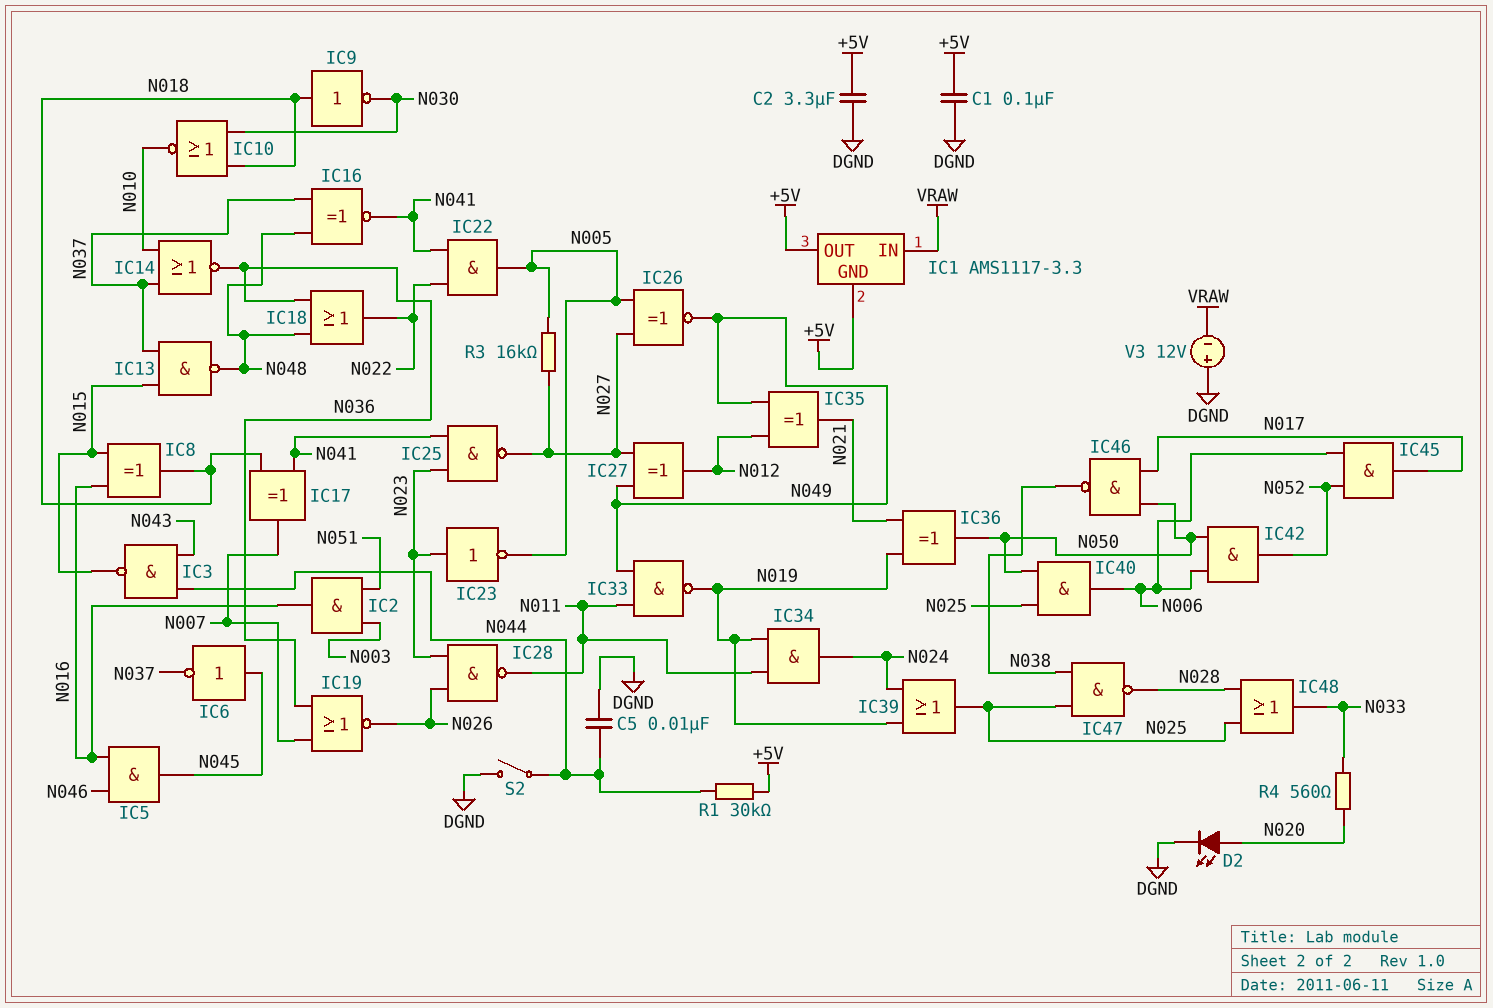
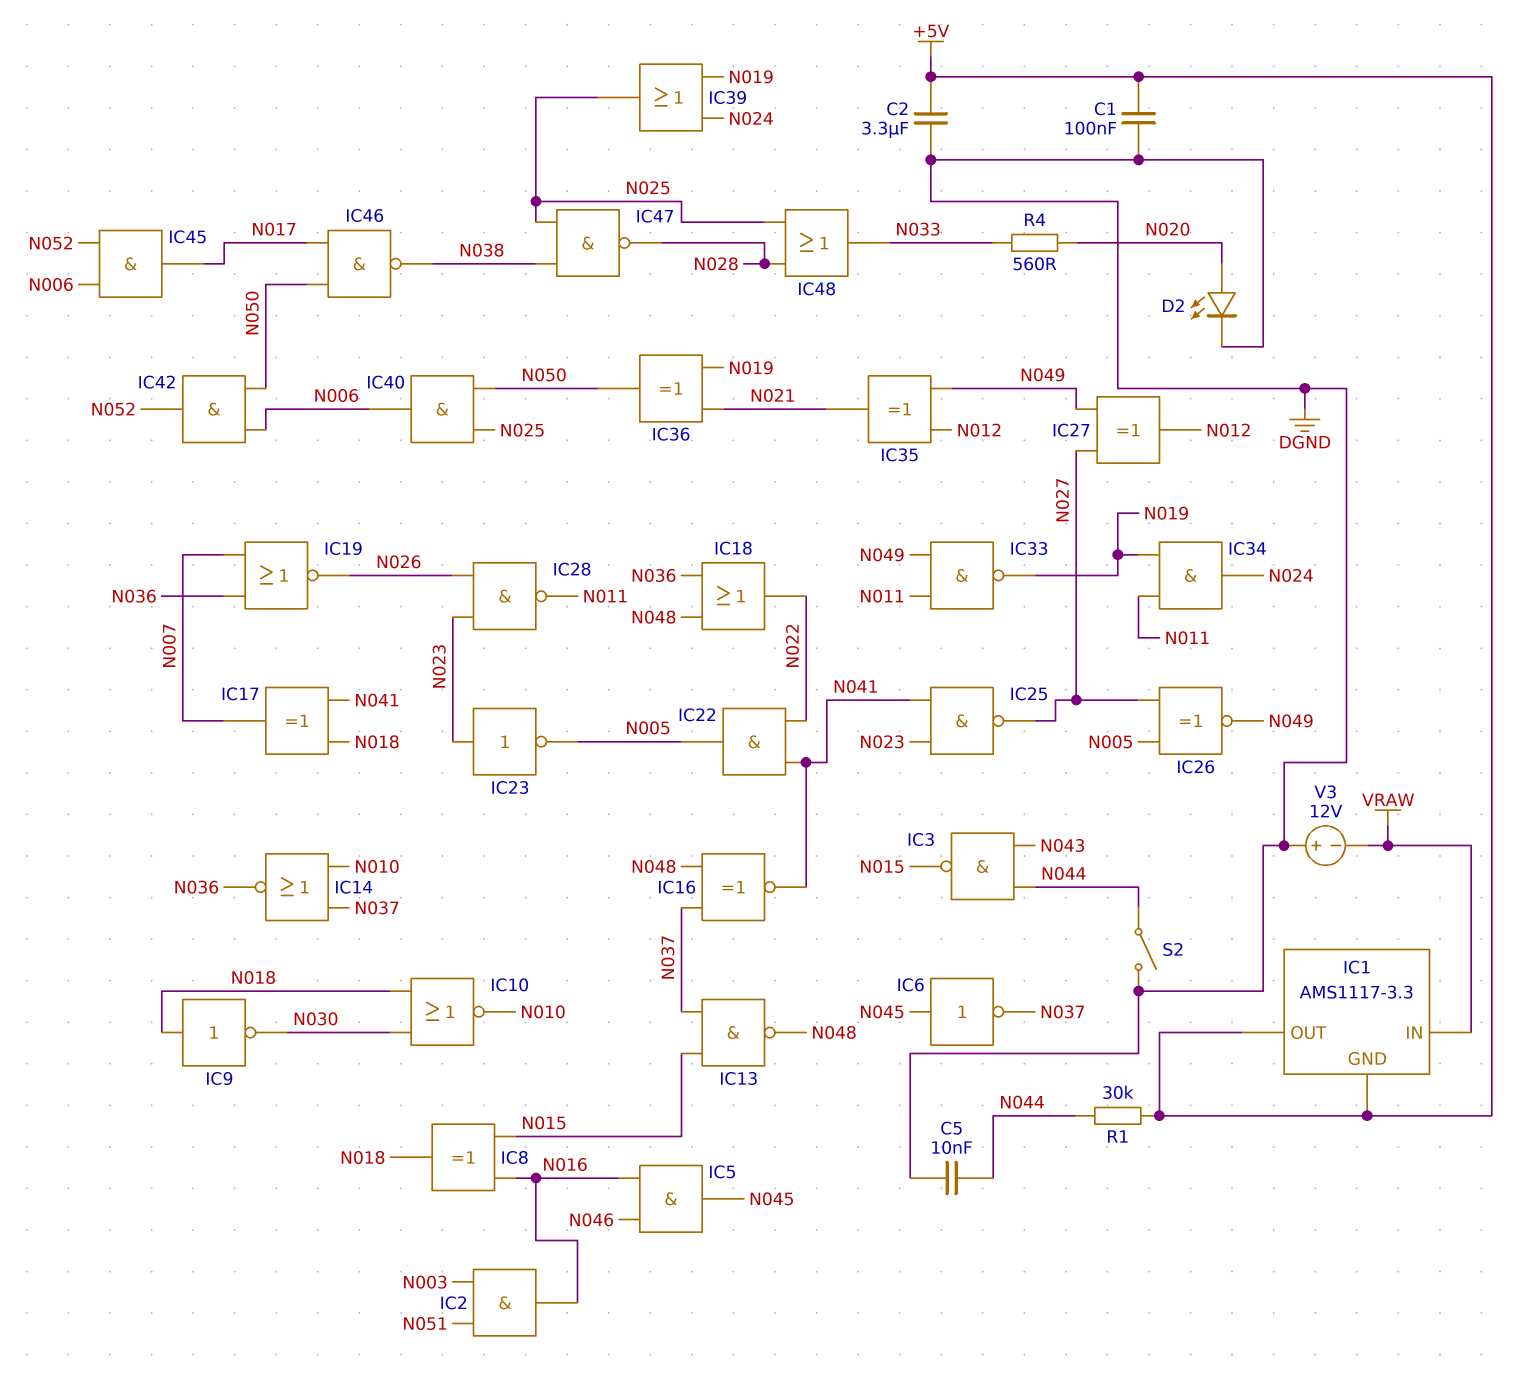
R3: 16k (N005, N027) -> none

